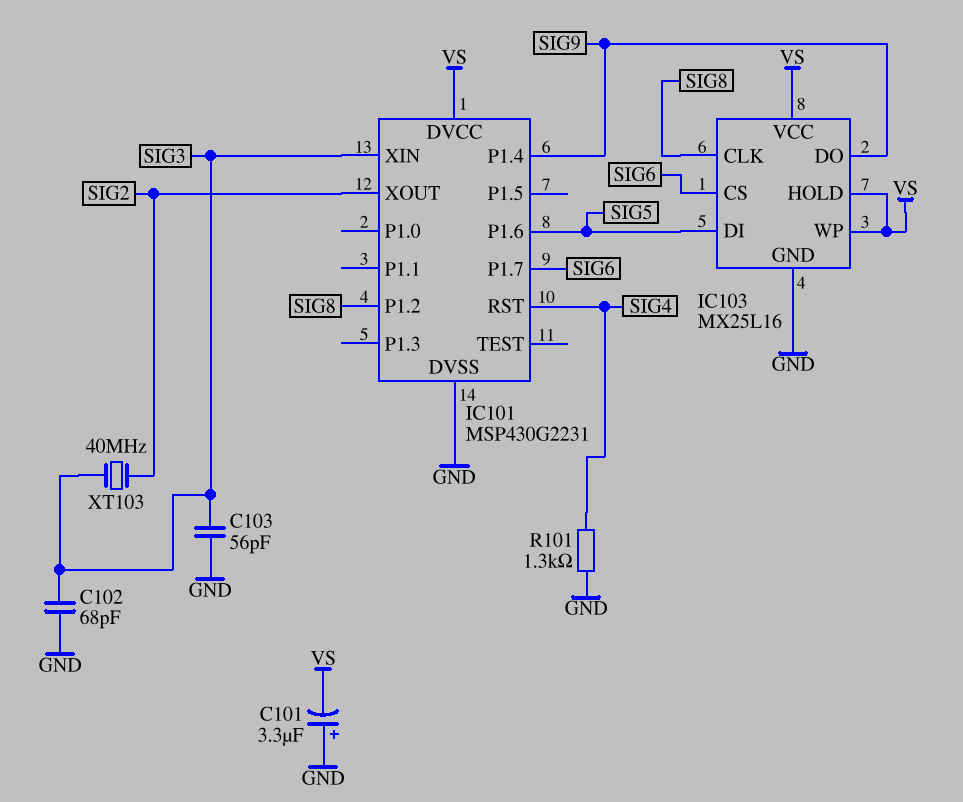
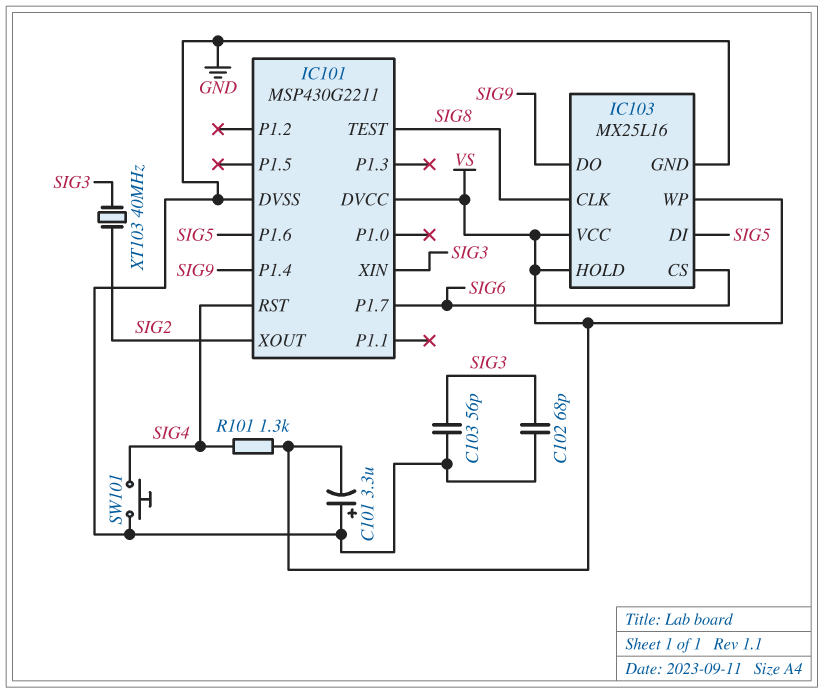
IC101: MSP430G2231 -> MSP430G2211
IC101 pin P1.2: SIG8 -> none
IC101 pin TEST: none -> SIG8
R101: 1.3k (GND, SIG4) -> 1.3k (SIG4, VS)
SW101: none -> button (GND, SIG4)

